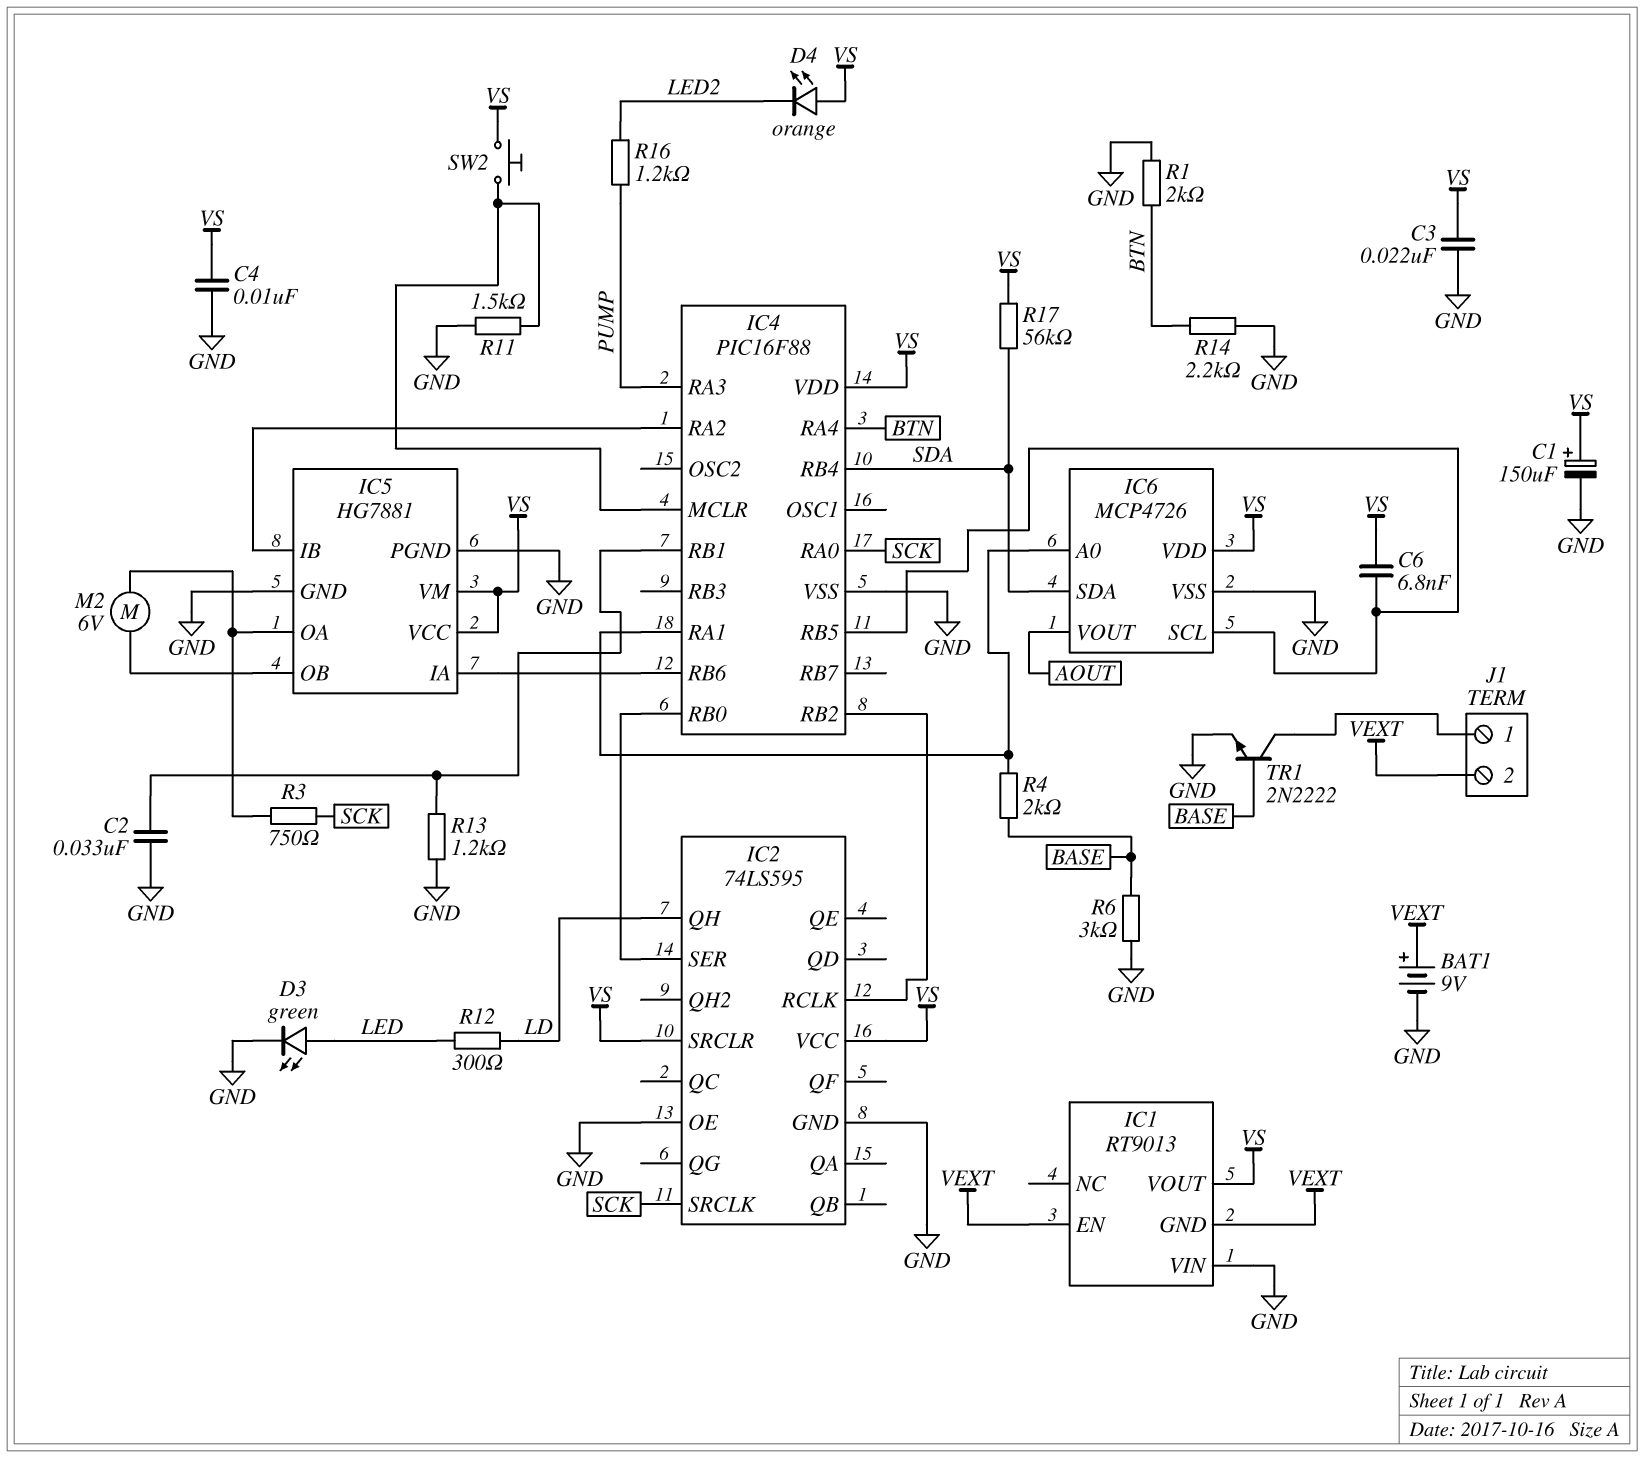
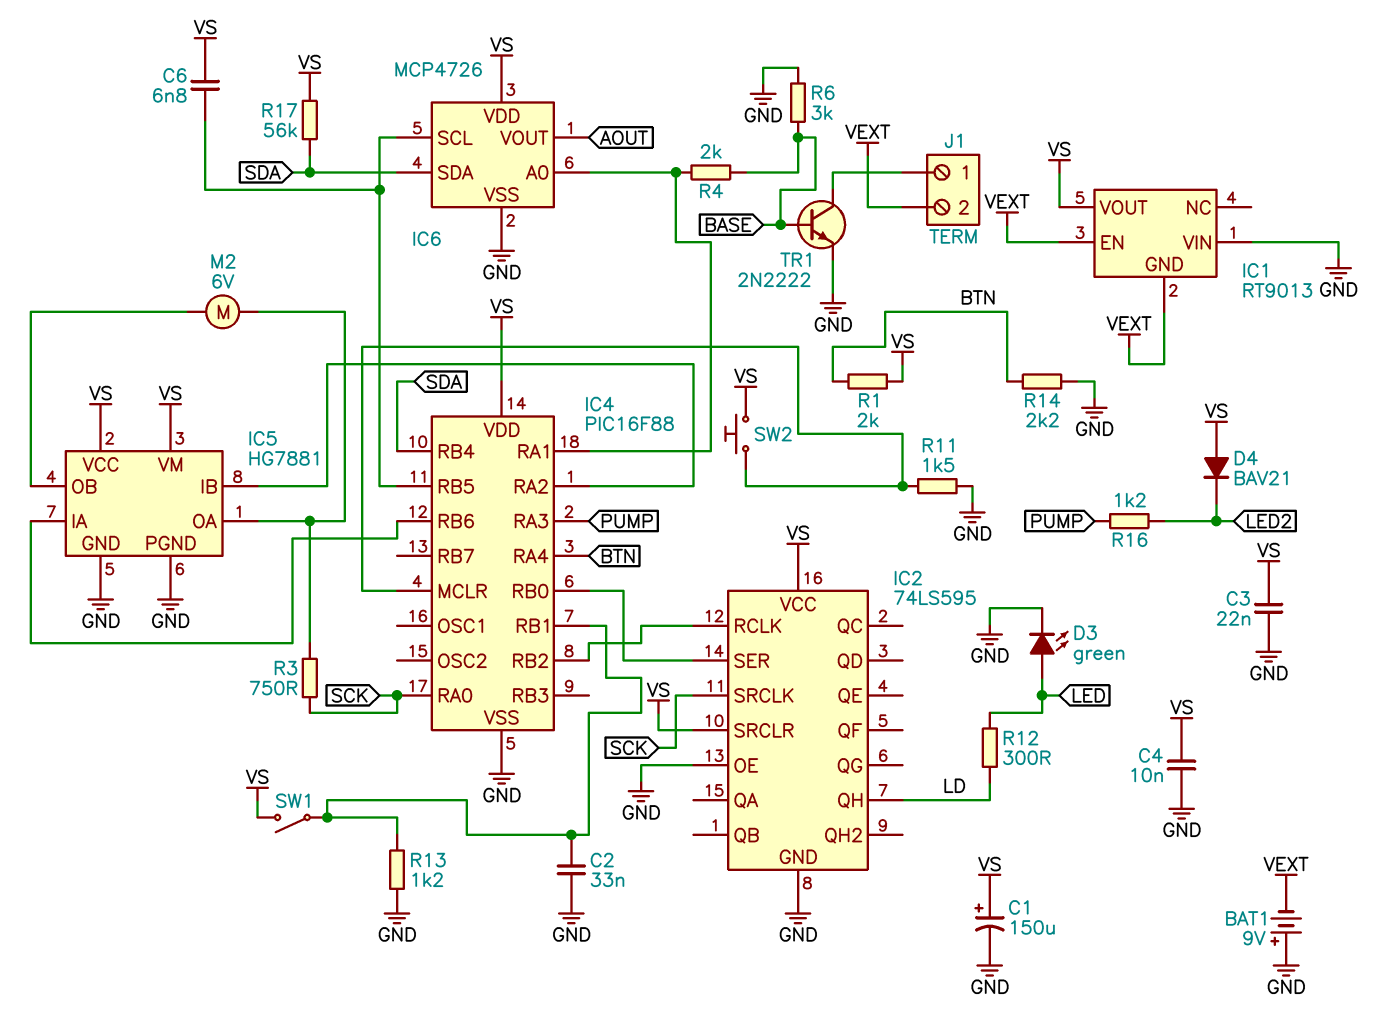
BAT1: 9V (plus VEXT, minus GND) -> 9V (plus GND, minus VEXT)
D4: LED orange (A VS, K LED2) -> diode BAV21 (A VS, K LED2)
R1: 2k (BTN, GND) -> 2k (BTN, VS)
SW1: none -> switch (IC4/RB1, VS)

